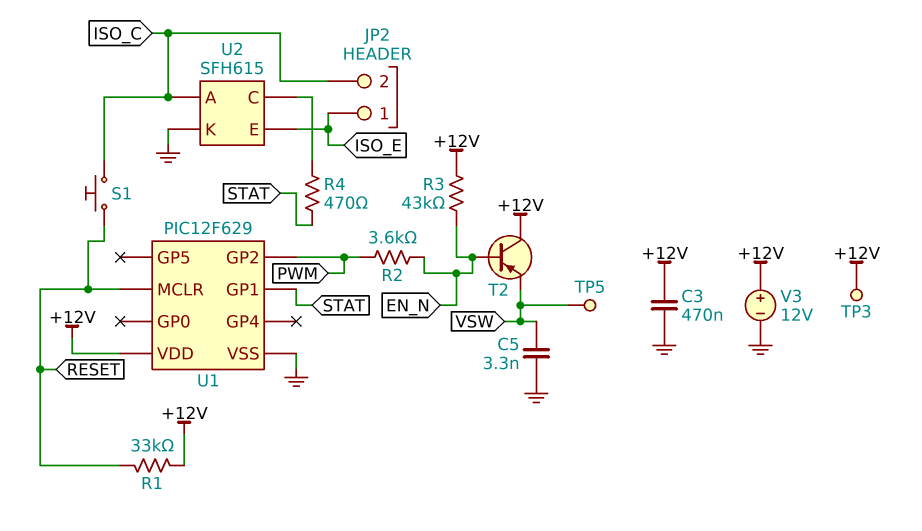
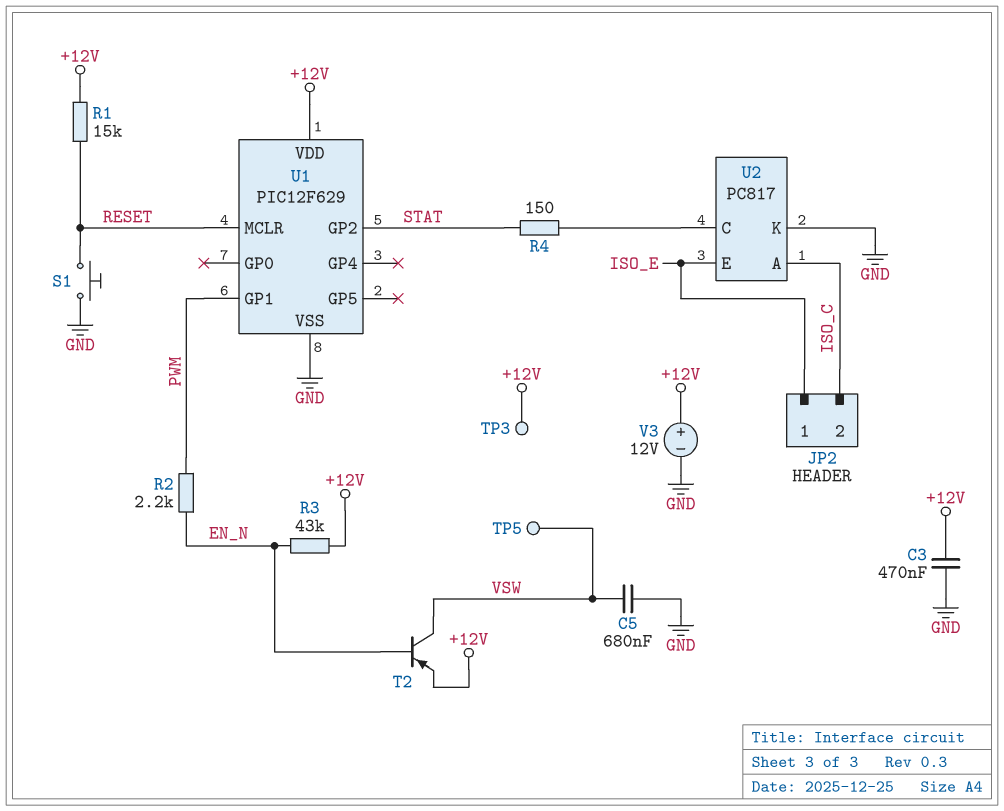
C5: 3.3nF (GND, VSW) -> 680nF (GND, VSW)
R1: 33k (+12V, RESET) -> 15k (+12V, RESET)
R2: 3.6k (EN_N, PWM) -> 2.2k (EN_N, PWM)
R4: 470 (STAT, U2/C) -> 150 (STAT, U2/C)
S1: button (ISO_C, RESET) -> button (GND, RESET)
T2: PNP (B EN_N, C +12V, E VSW) -> PNP (B EN_N, C VSW, E +12V)
U1 pin GP1: STAT -> PWM
U1 pin GP2: PWM -> STAT
U2: SFH615 -> PC817

